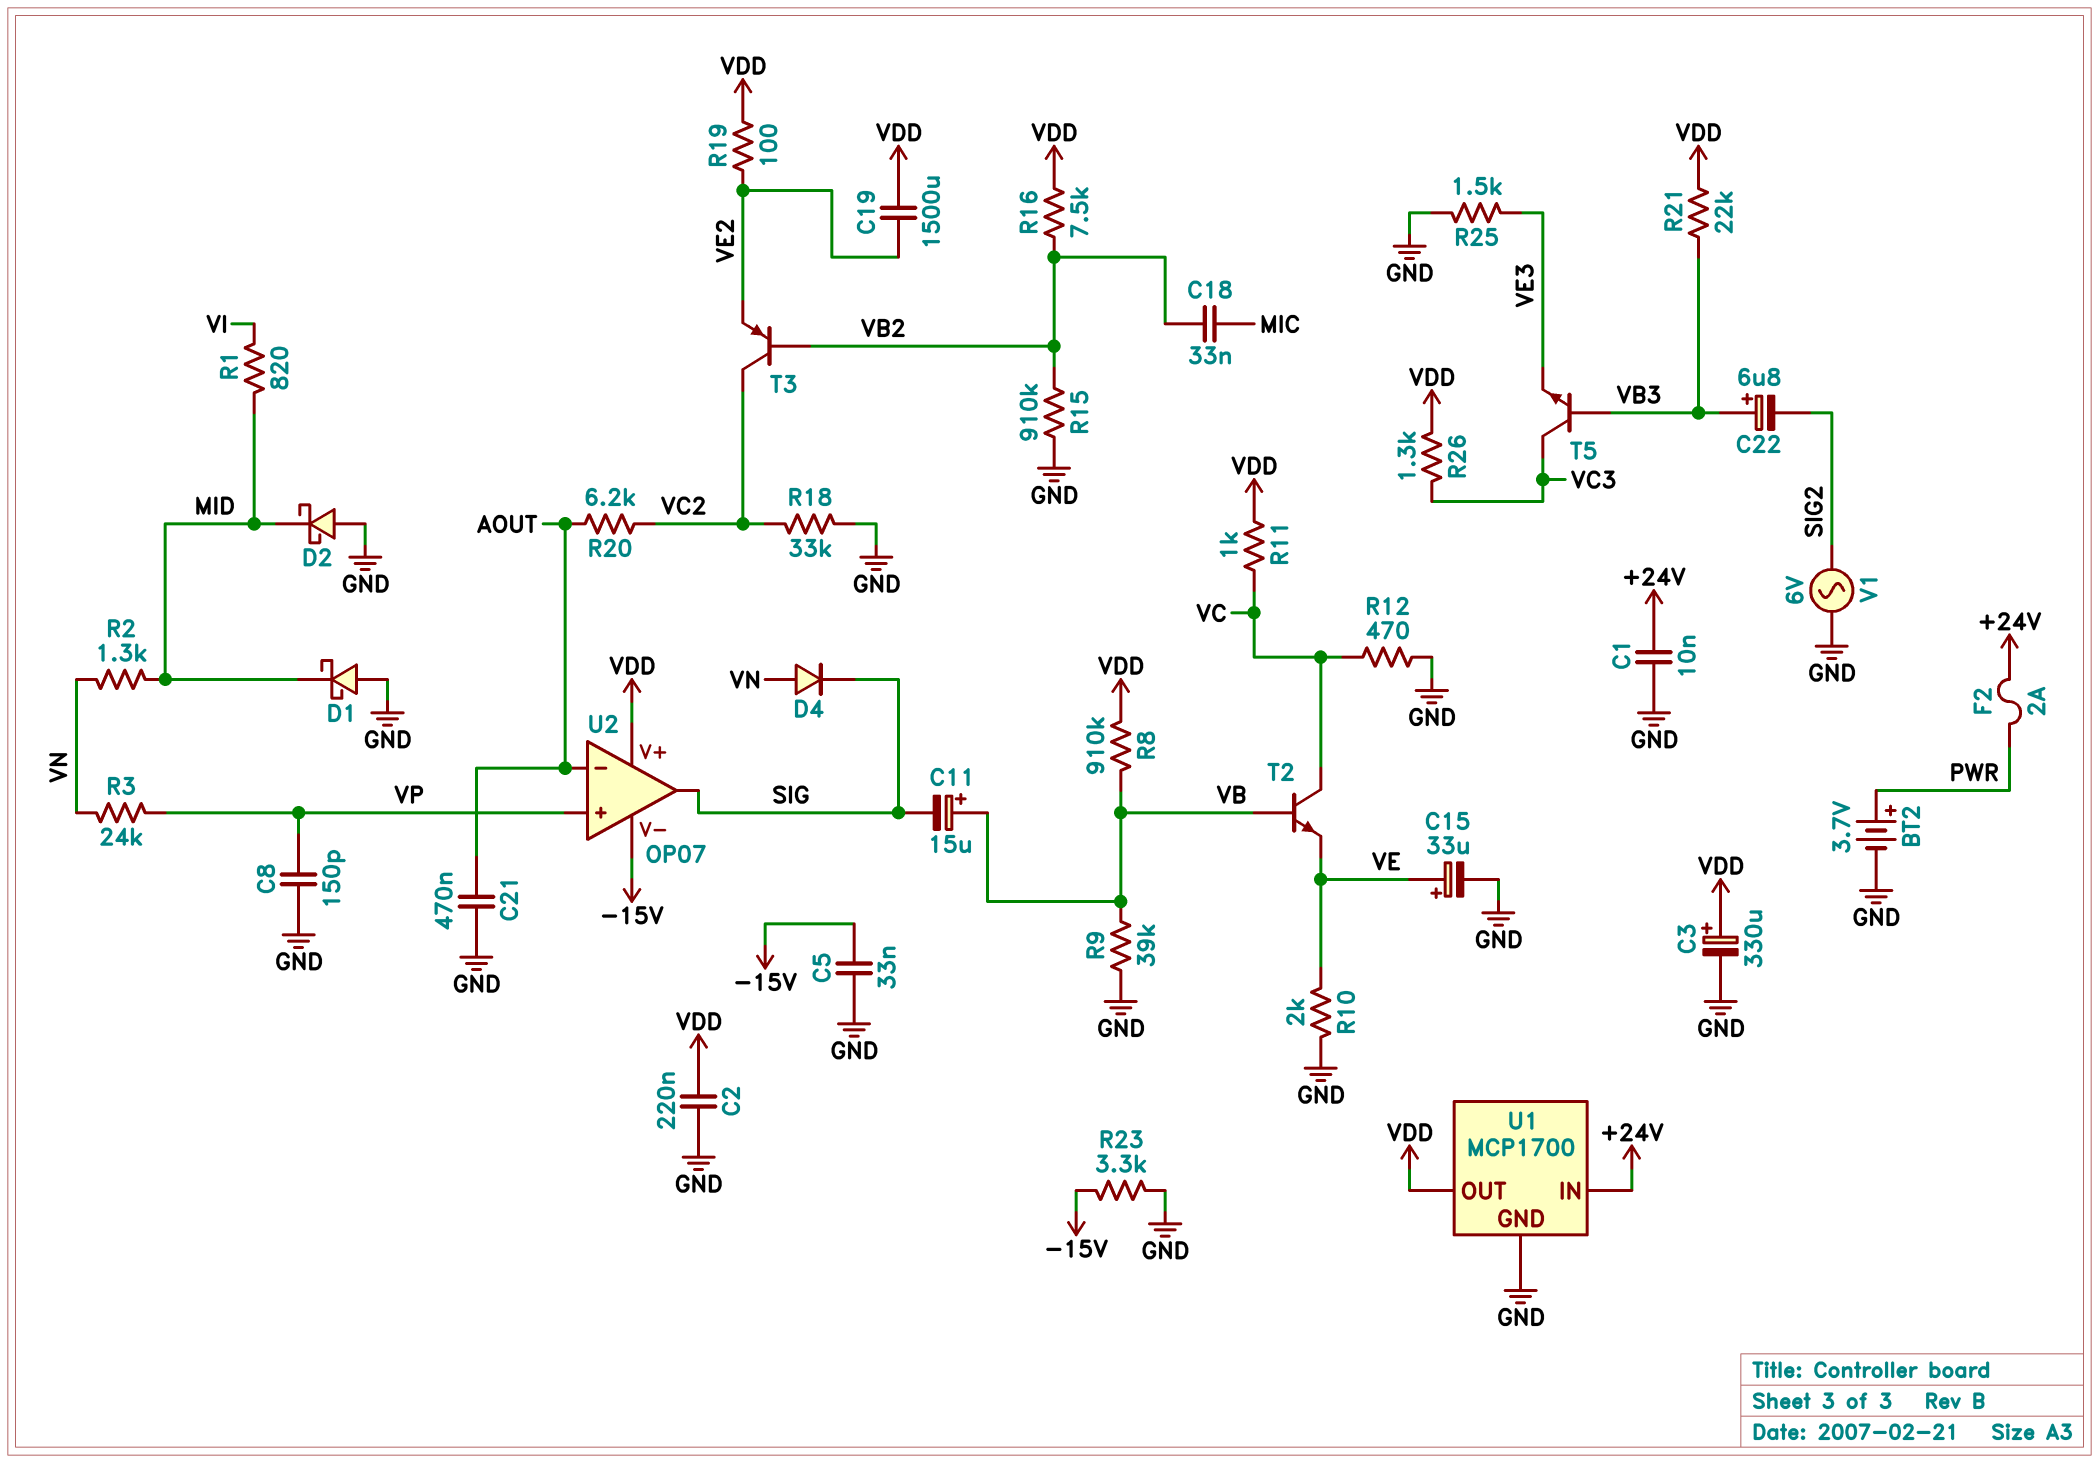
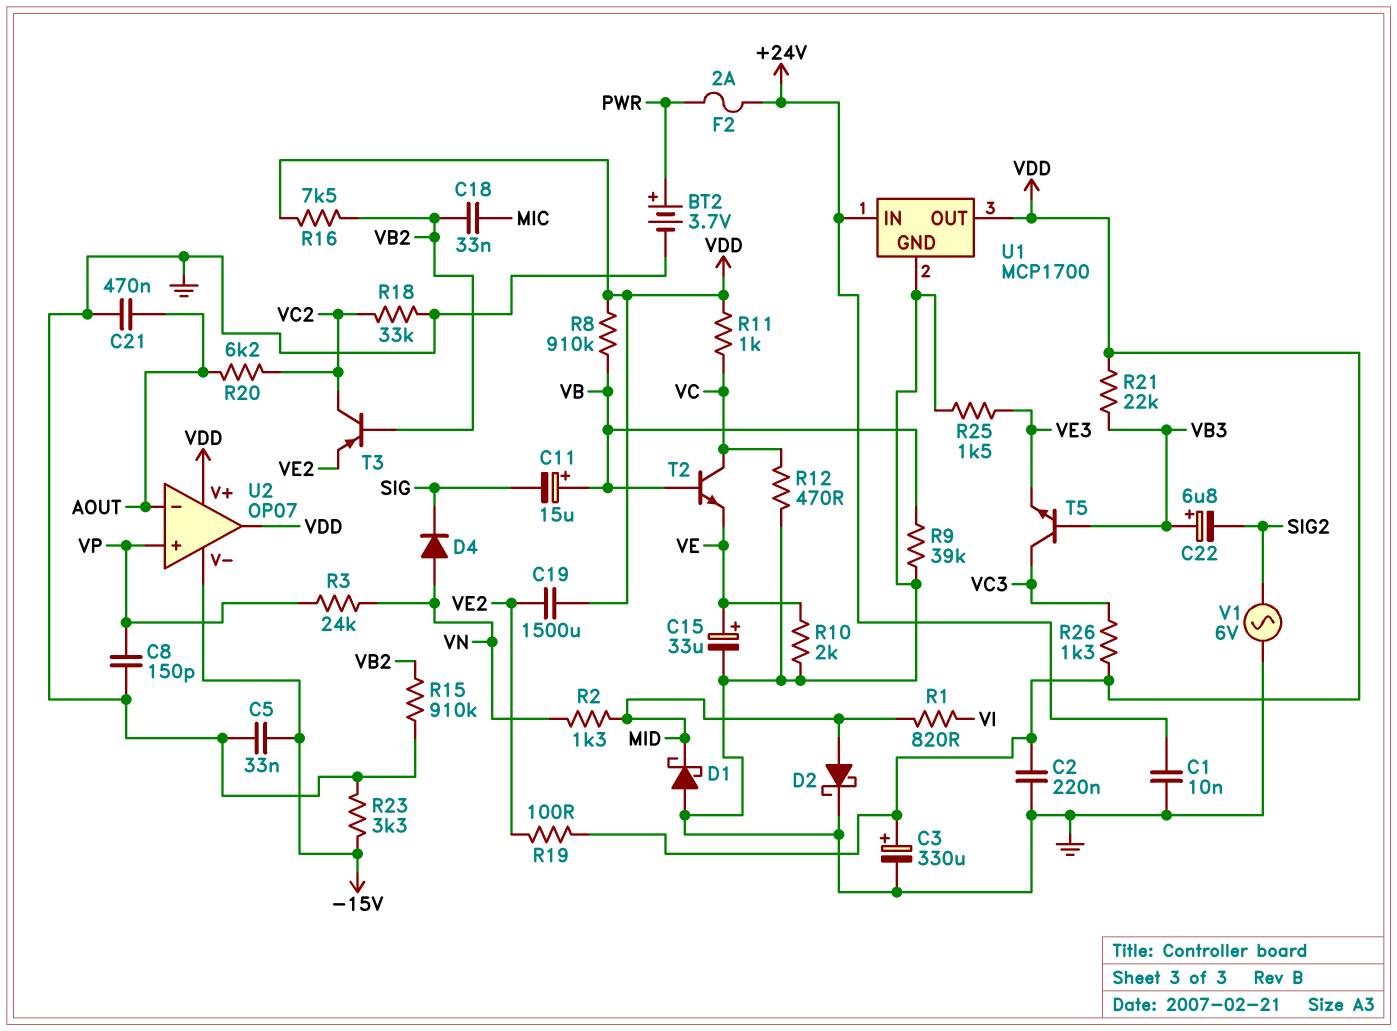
D2: schottky (A GND, K MID) -> schottky (A MID, K GND)
U2 pin out: SIG -> VDD

